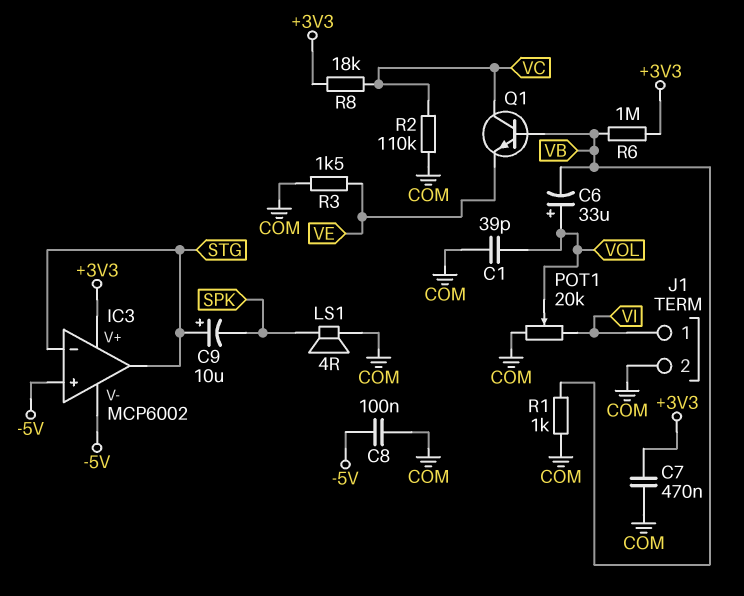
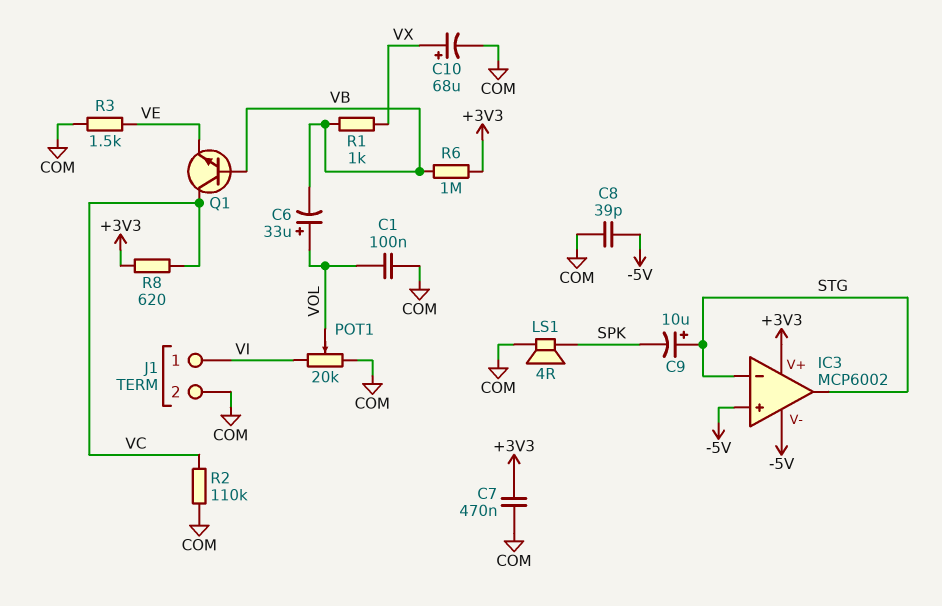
C1: 39pF (COM, VOL) -> 100nF (COM, VOL)
C8: 100nF (-5V, COM) -> 39pF (-5V, COM)
C10: none -> 68uF (plus VX, minus COM)
R1: 1k (COM, VB) -> 1k (VB, VX)
R8: 18k (+3V3, VC) -> 620 (+3V3, VC)

